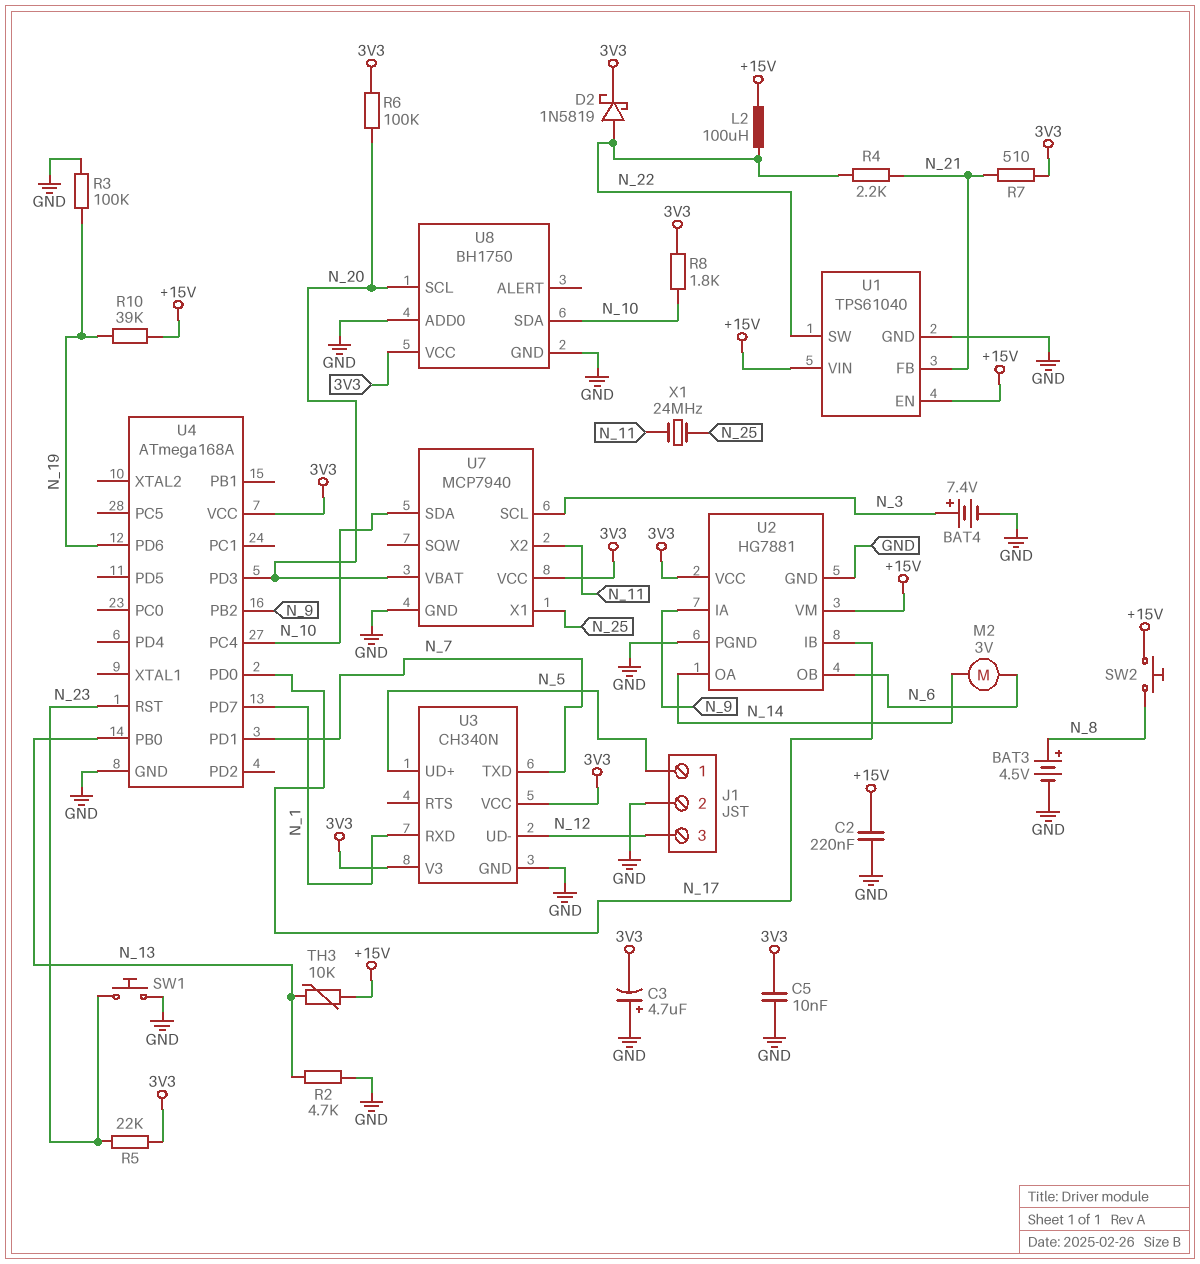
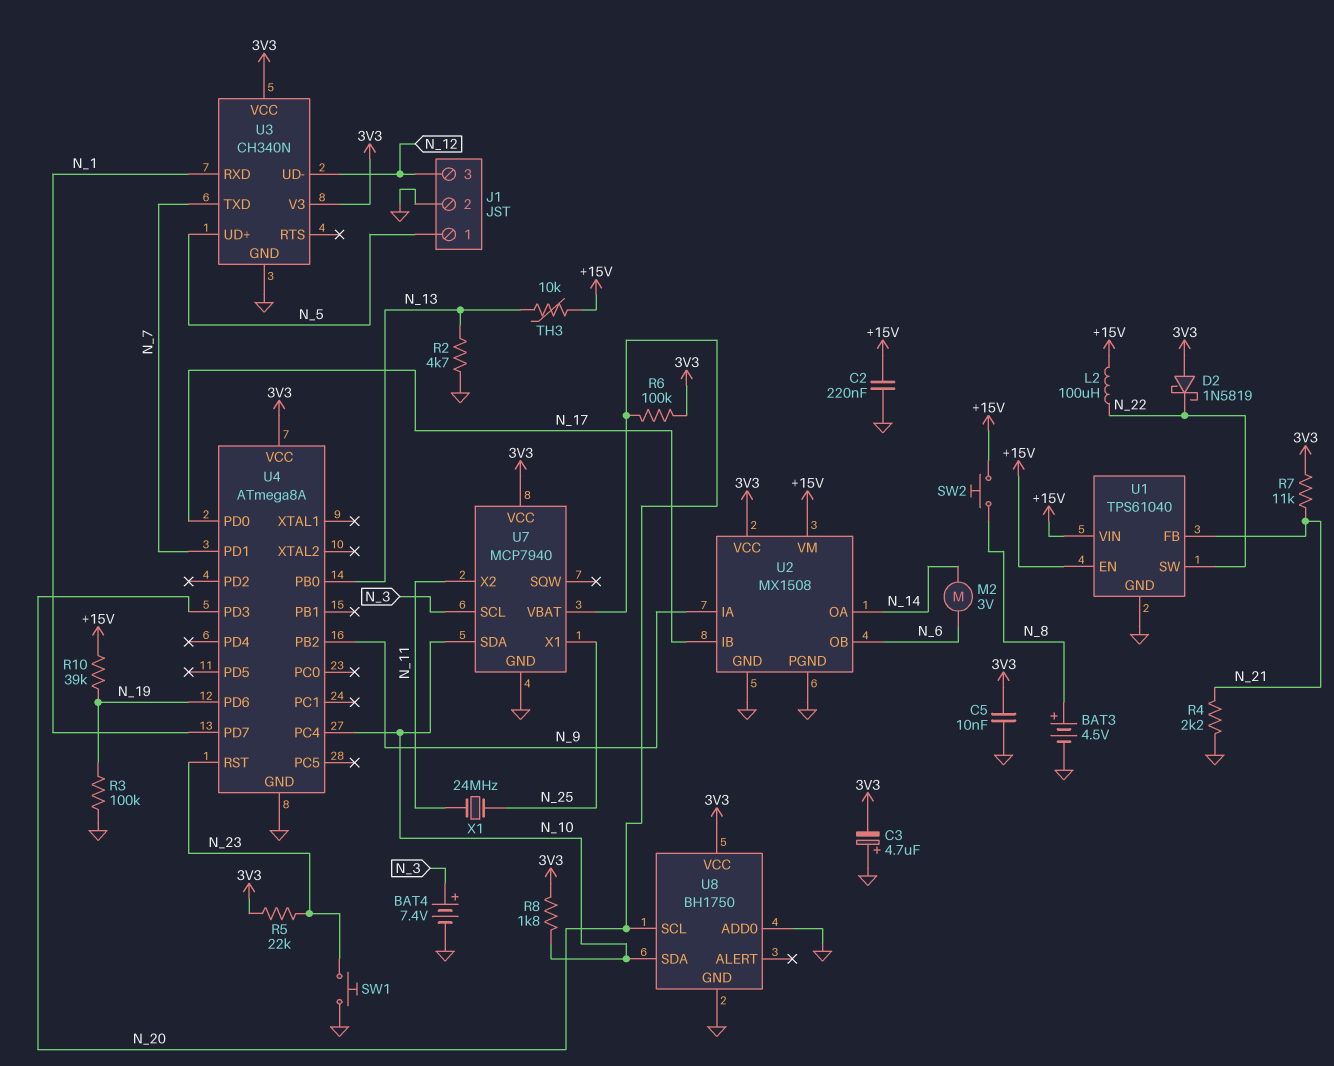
D2: schottky 1N5819 (A N_22, K 3V3) -> schottky 1N5819 (A 3V3, K N_22)
R4: 2.2k (N_21, N_22) -> 2.2k (GND, N_21)
R7: 510 (3V3, N_21) -> 11k (3V3, N_21)
U2: HG7881 -> MX1508
U4: ATmega168A -> ATmega8A

